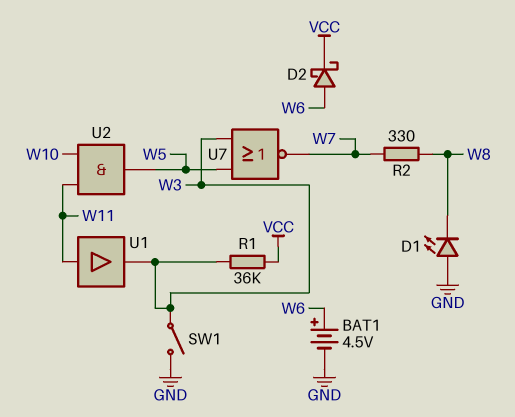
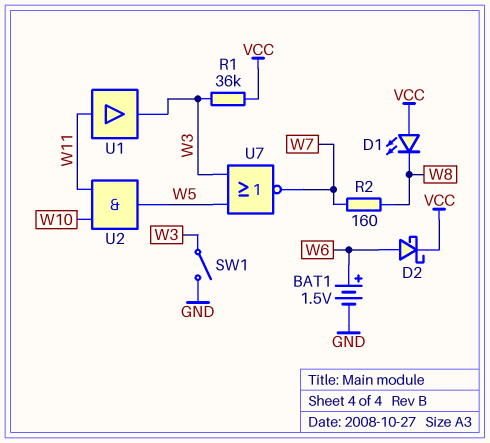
BAT1: 4.5V (plus W6, minus GND) -> 1.5V (plus W6, minus GND)
D1: LED (A GND, K W8) -> LED (A VCC, K W8)
R2: 330 (W7, W8) -> 160 (W7, W8)

